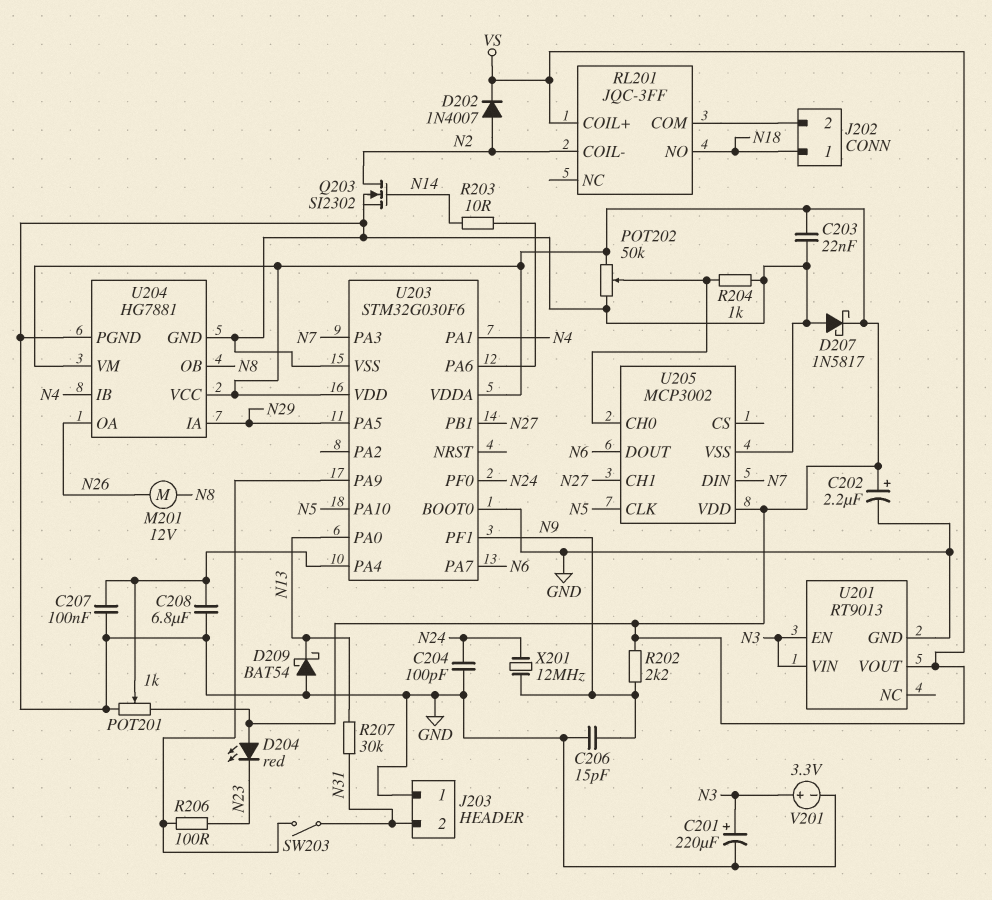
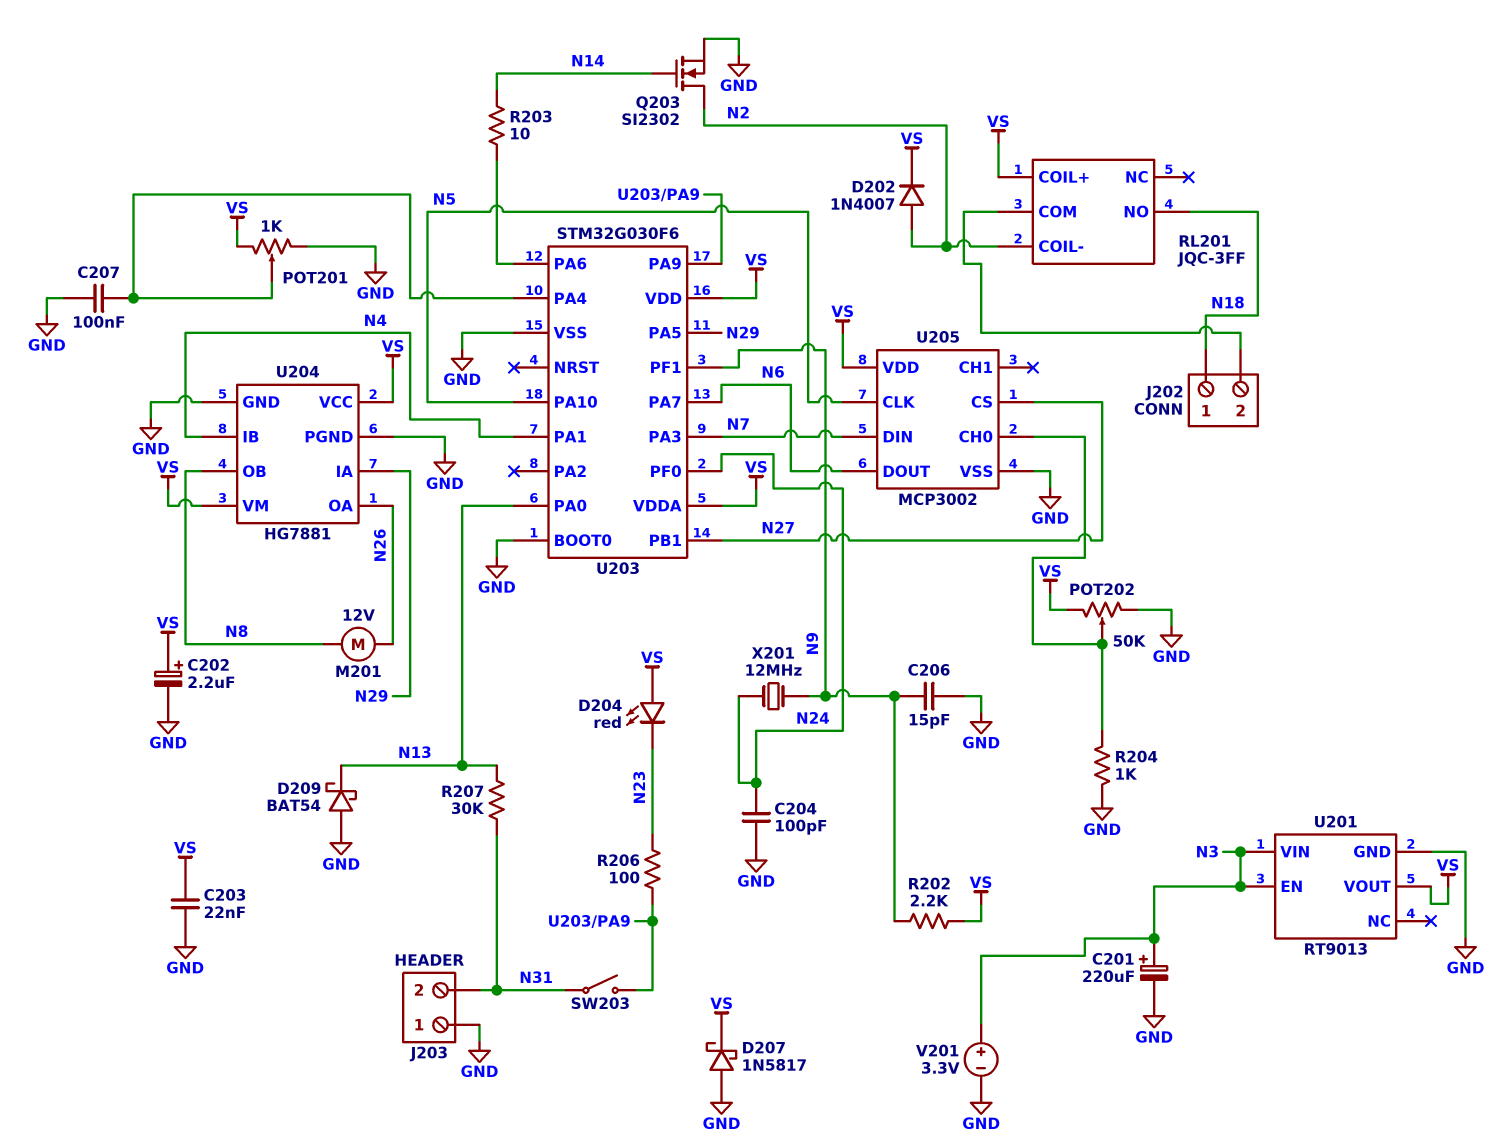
C208: 6.8uF (GND, U203/PA4) -> none
U205 pin CH1: N27 -> none
U205 pin CS: none -> N27

